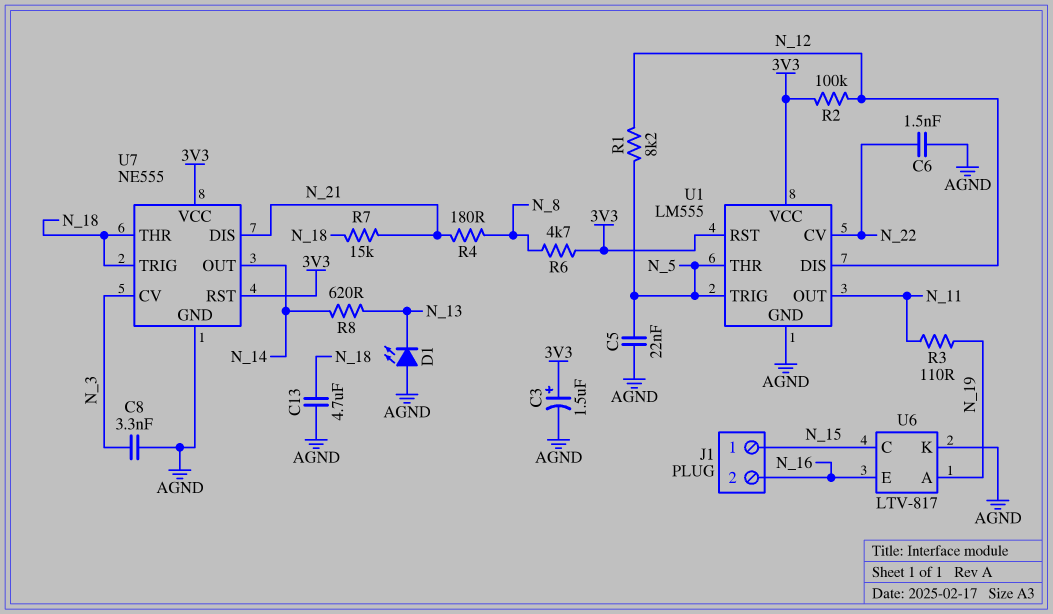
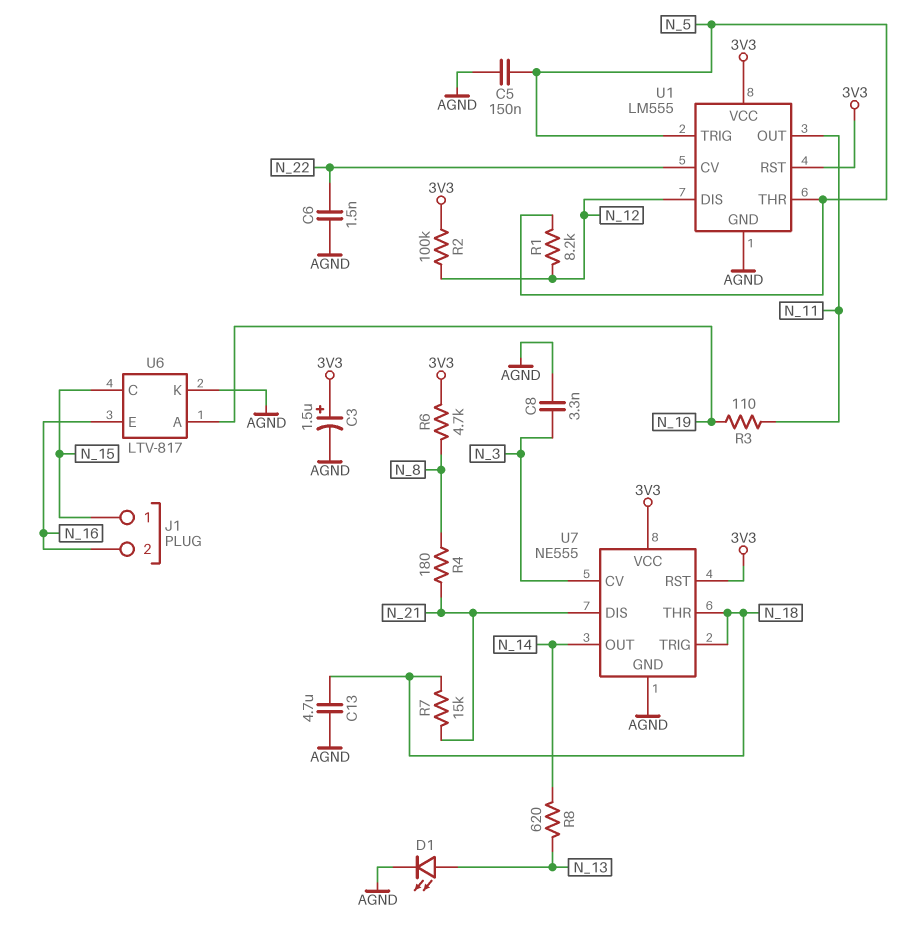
C5: 22nF (AGND, N_5) -> 150nF (AGND, N_5)
D1: LED (A AGND, K N_13) -> LED (A N_13, K AGND)

